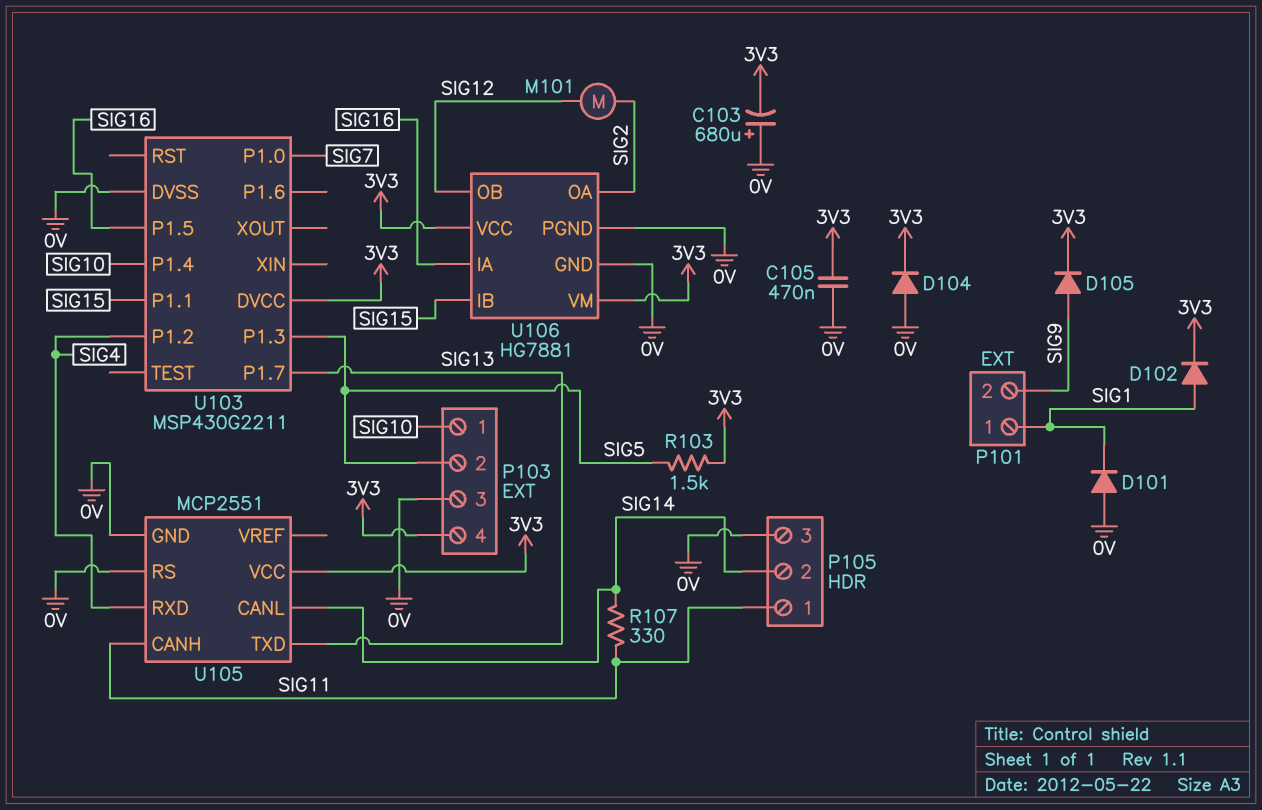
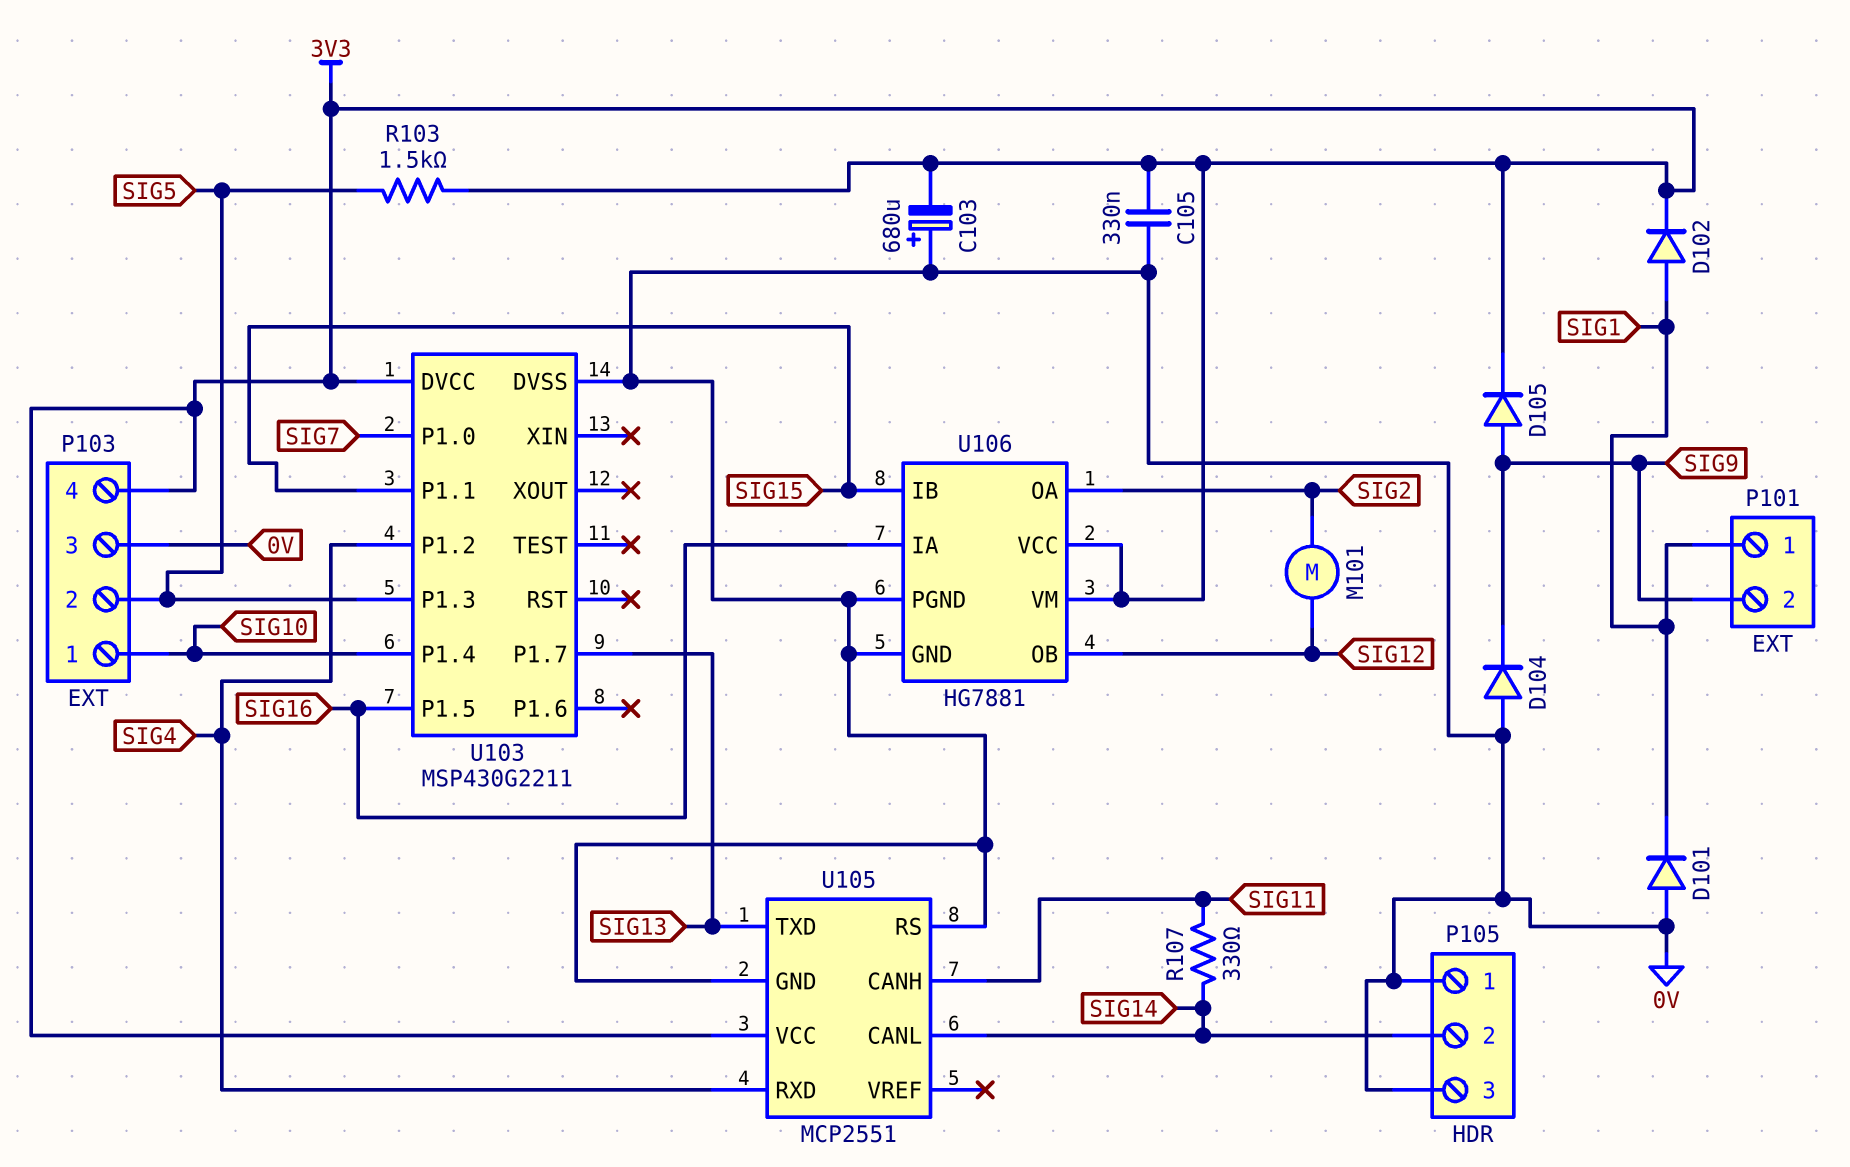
C105: 470nF (0V, 3V3) -> 330nF (0V, 3V3)
D104: diode (A 0V, K 3V3) -> diode (A 0V, K SIG9)
P105 pin 1: SIG11 -> 0V

